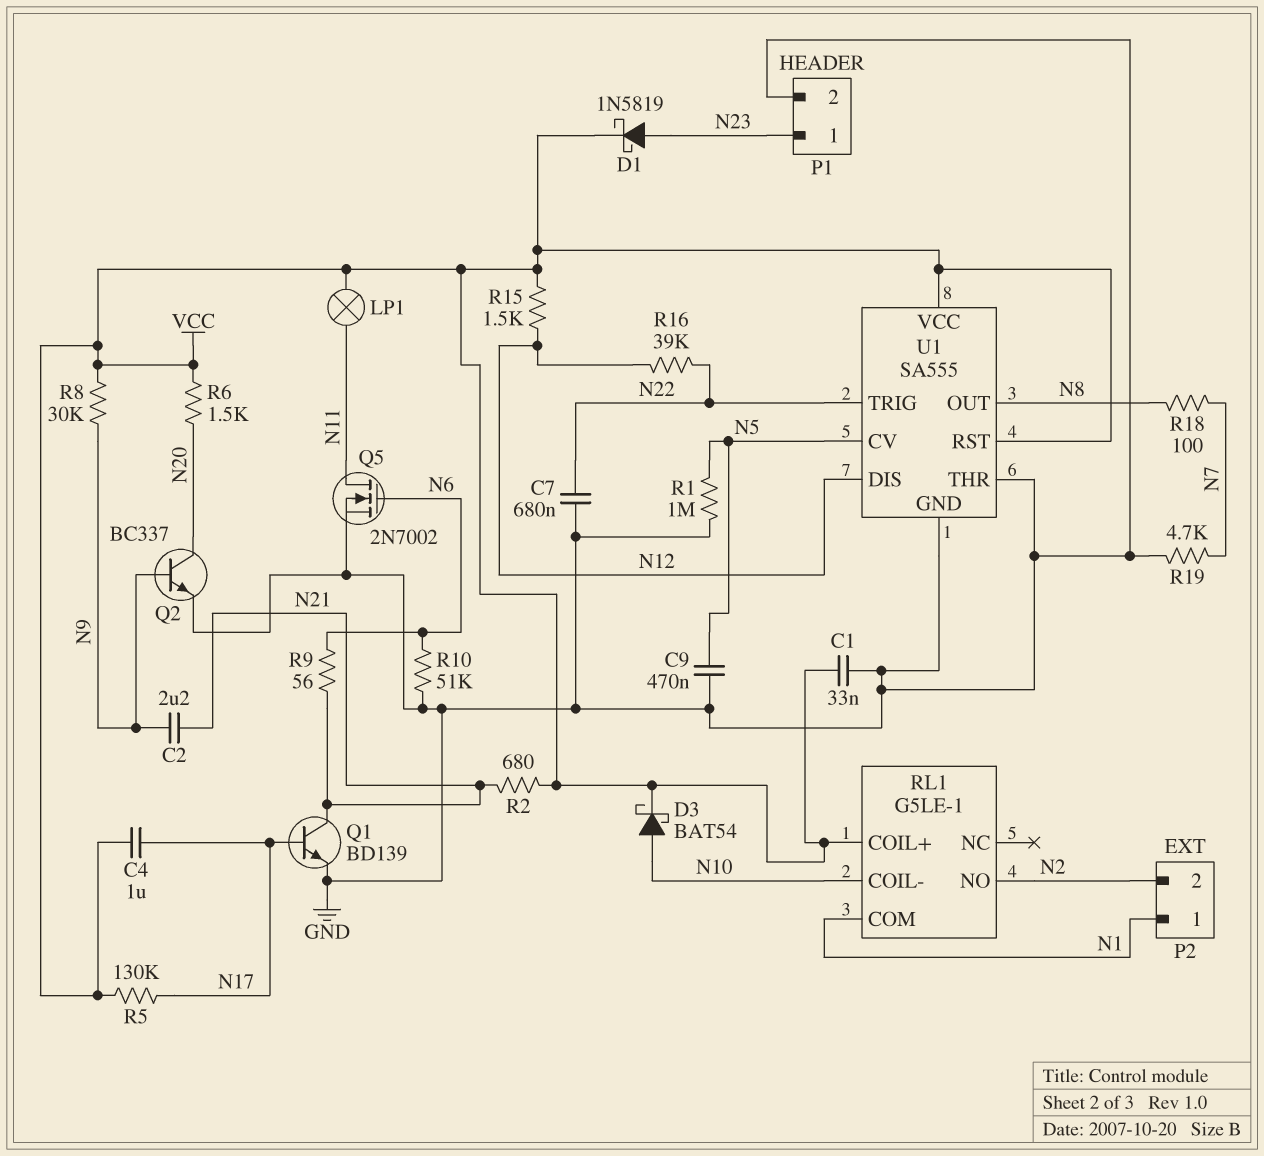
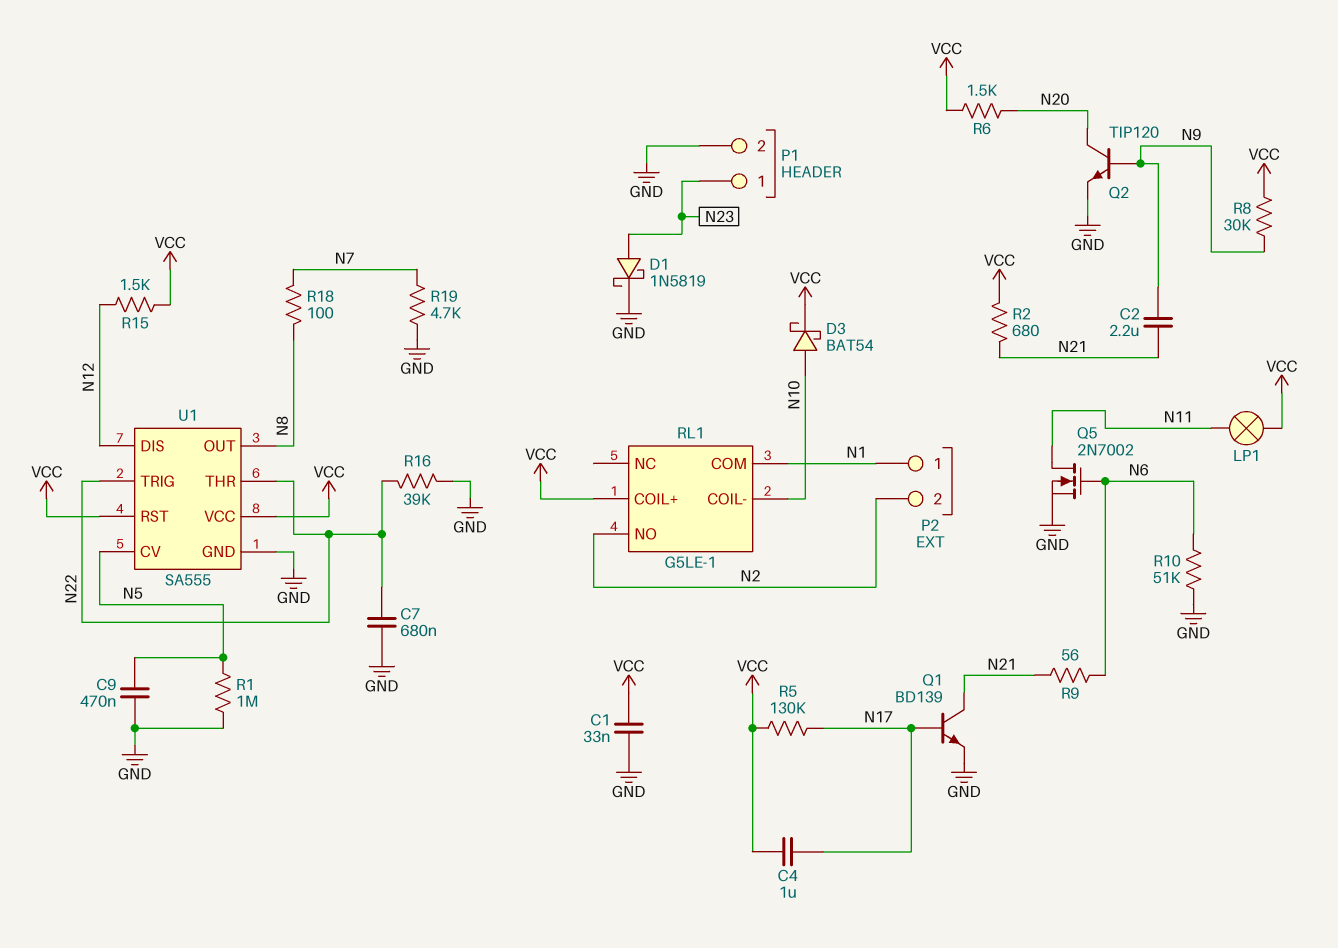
D1: schottky 1N5819 (A N23, K VCC) -> schottky 1N5819 (A N23, K GND)
Q2: NPN BC337 (B N9, C N20, E GND) -> NPN TIP120 (B N9, C N20, E GND)
R16: 39k (N12, N22) -> 39k (GND, N22)
U1 pin THR: GND -> N22

